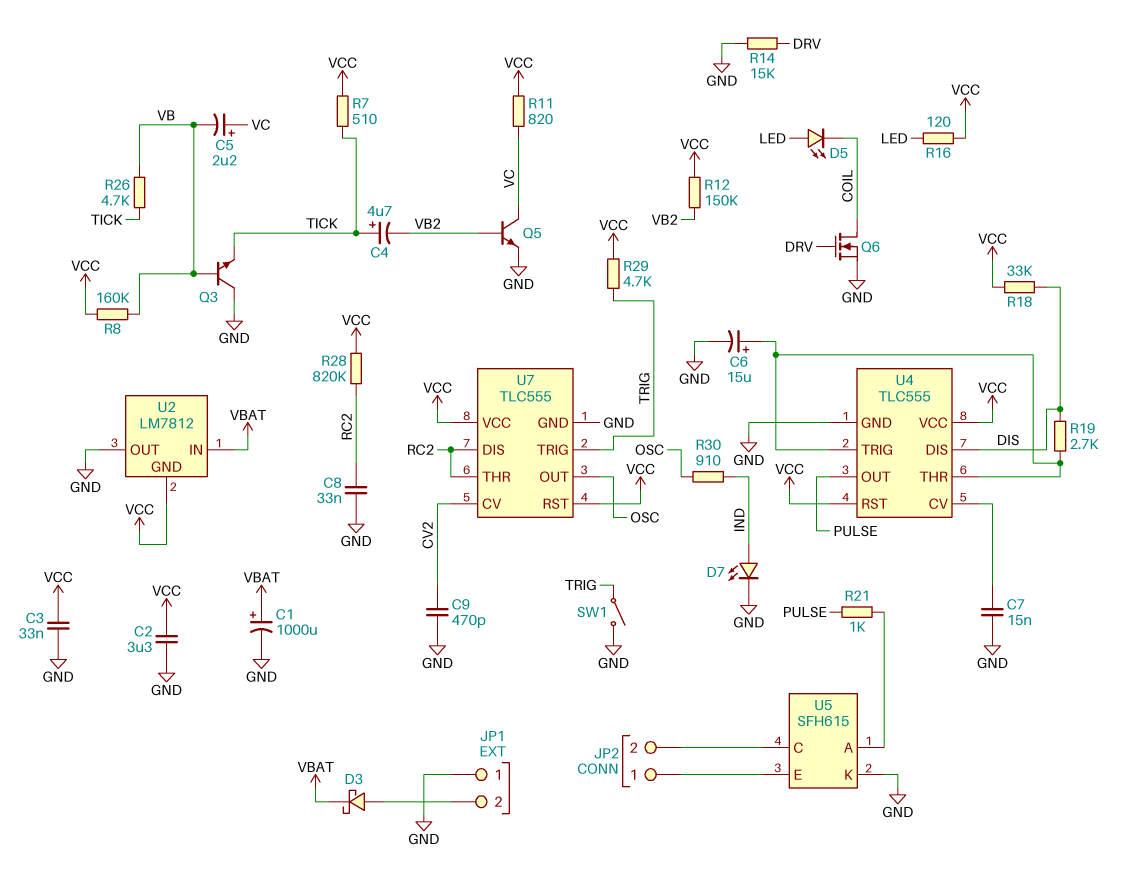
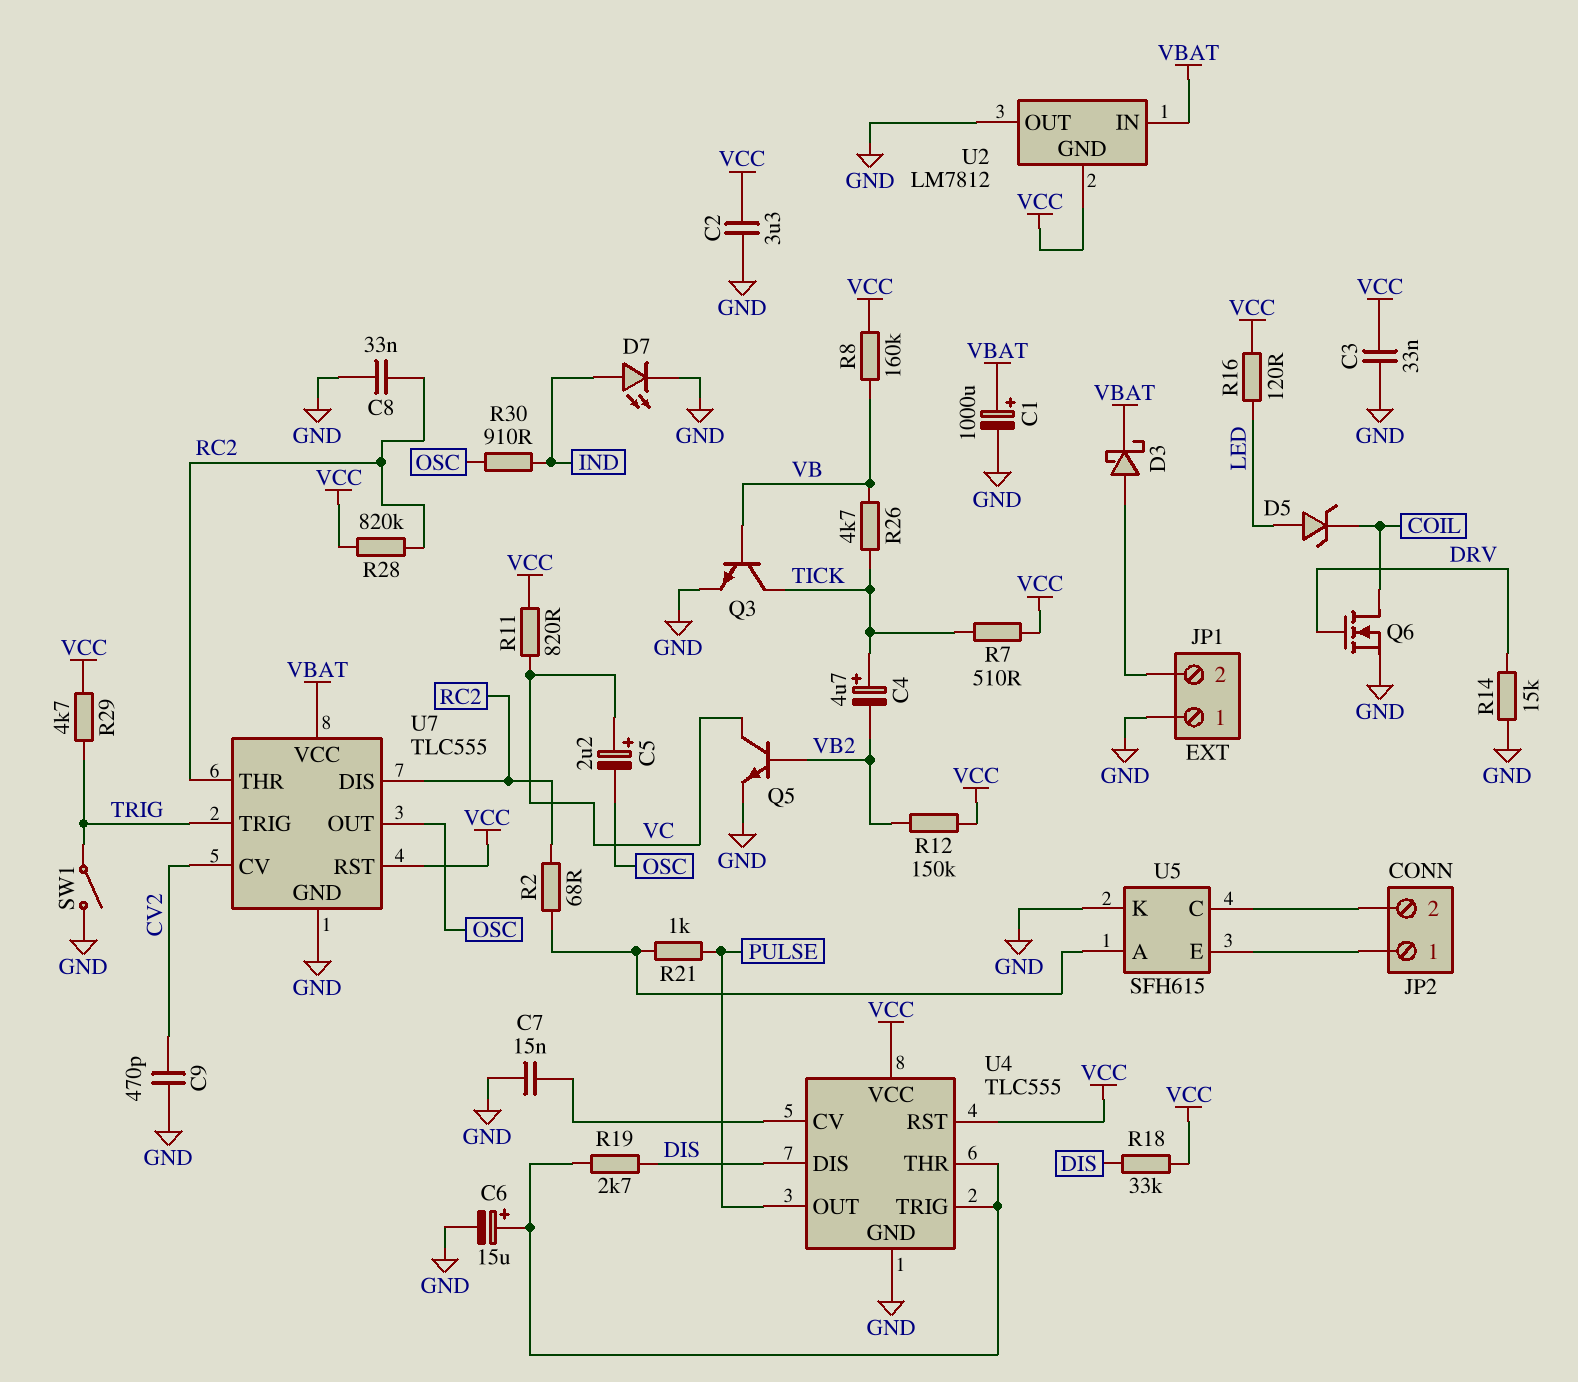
C5: 2.2uF (plus VC, minus VB) -> 2.2uF (plus VC, minus OSC)
D5: LED (A LED, K COIL) -> zener (A LED, K COIL)
Q3: NPN (B VB, C GND, E TICK) -> NPN (B VB, C TICK, E GND)
R2: none -> 68 (RC2, U5/A)
U7 pin VCC: VCC -> VBAT

